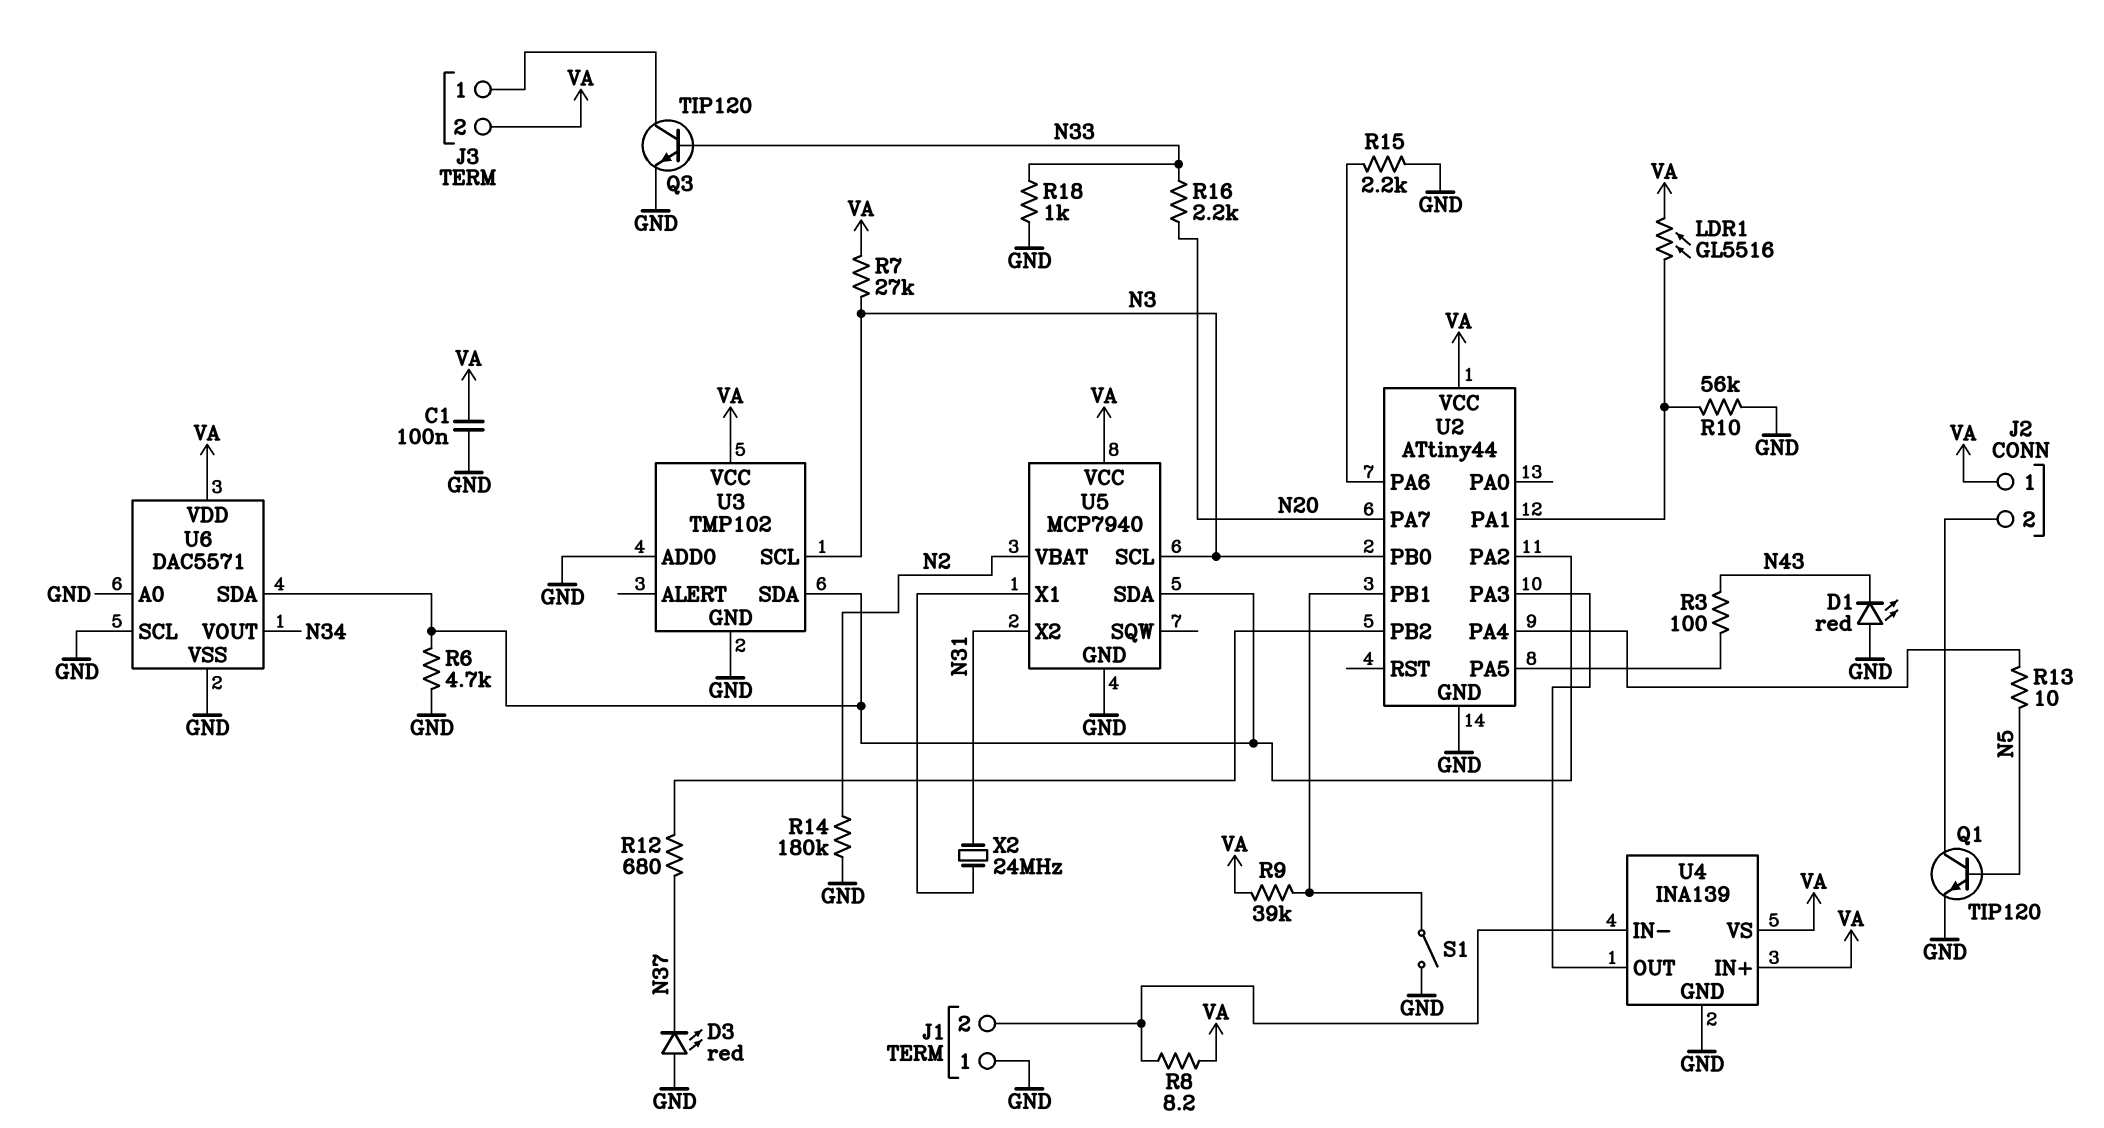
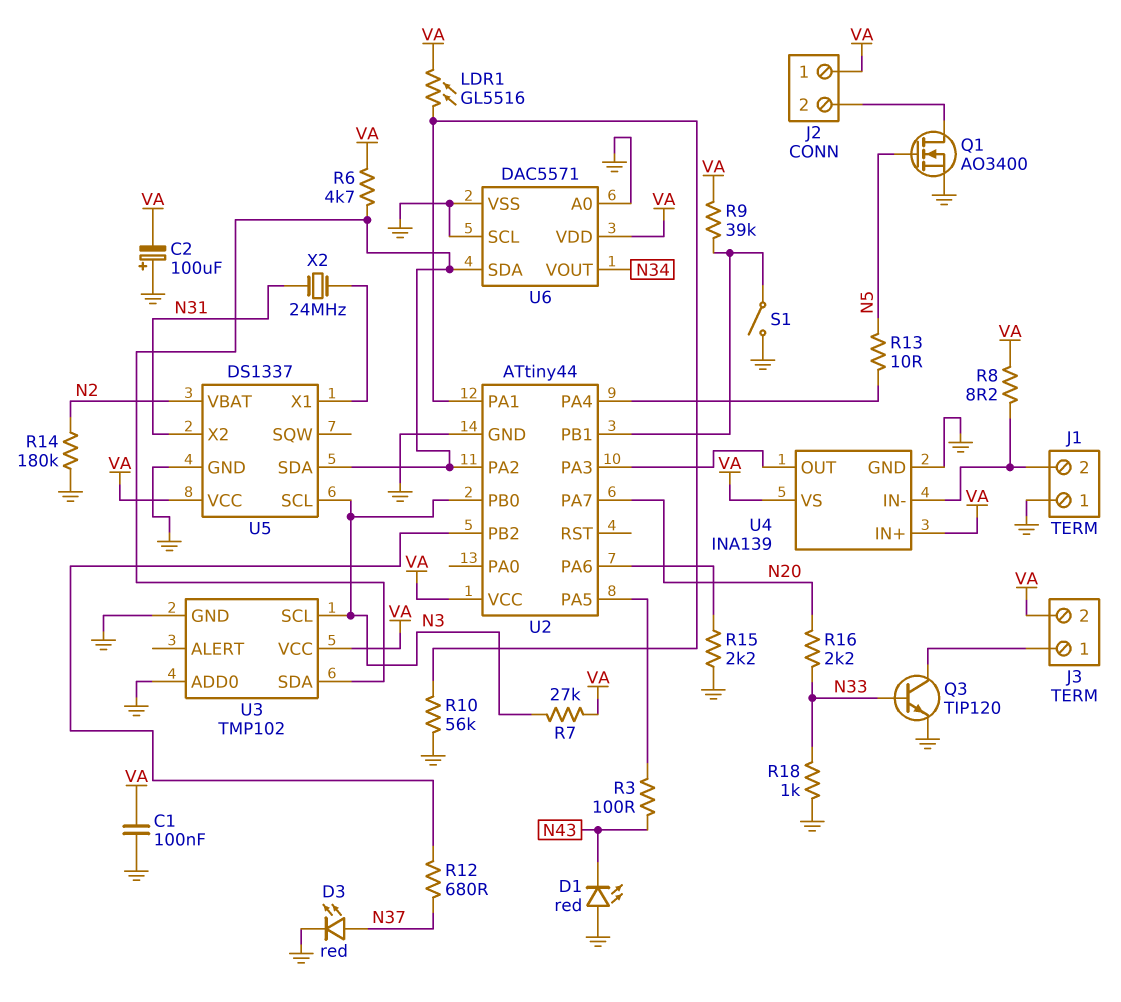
C2: none -> 100uF (plus GND, minus VA)
D3: LED red (A GND, K N37) -> LED red (A N37, K GND)
Q1: NPN TIP120 (B N5, C J2/2, E GND) -> NMOS AO3400 (G N5, D J2/2, S GND)
R6: 4.7k (GND, U2/PA2) -> 4.7k (U2/PA2, VA)
U5: MCP7940 -> DS1337

